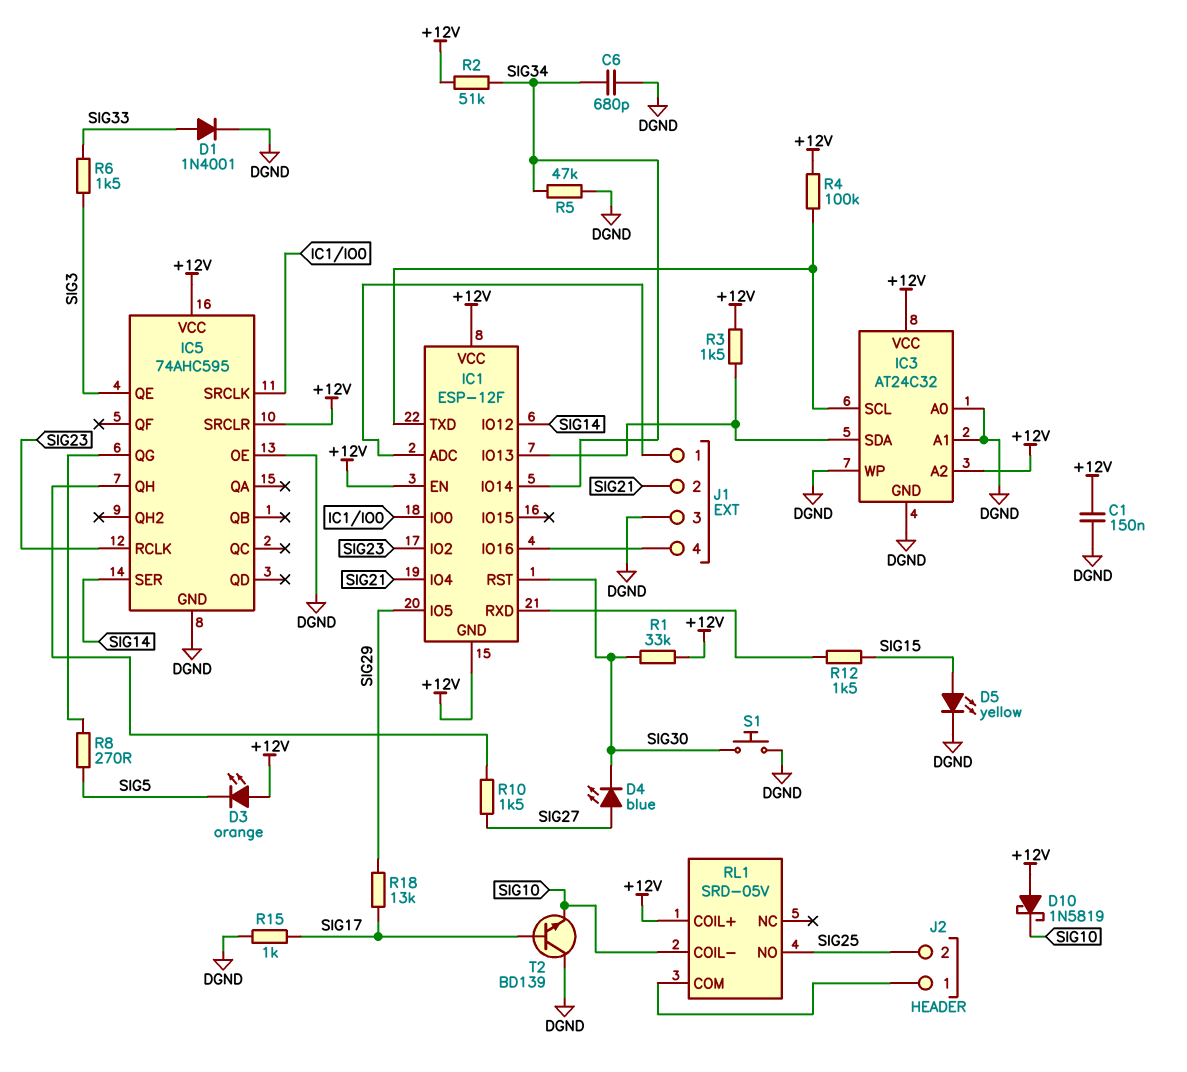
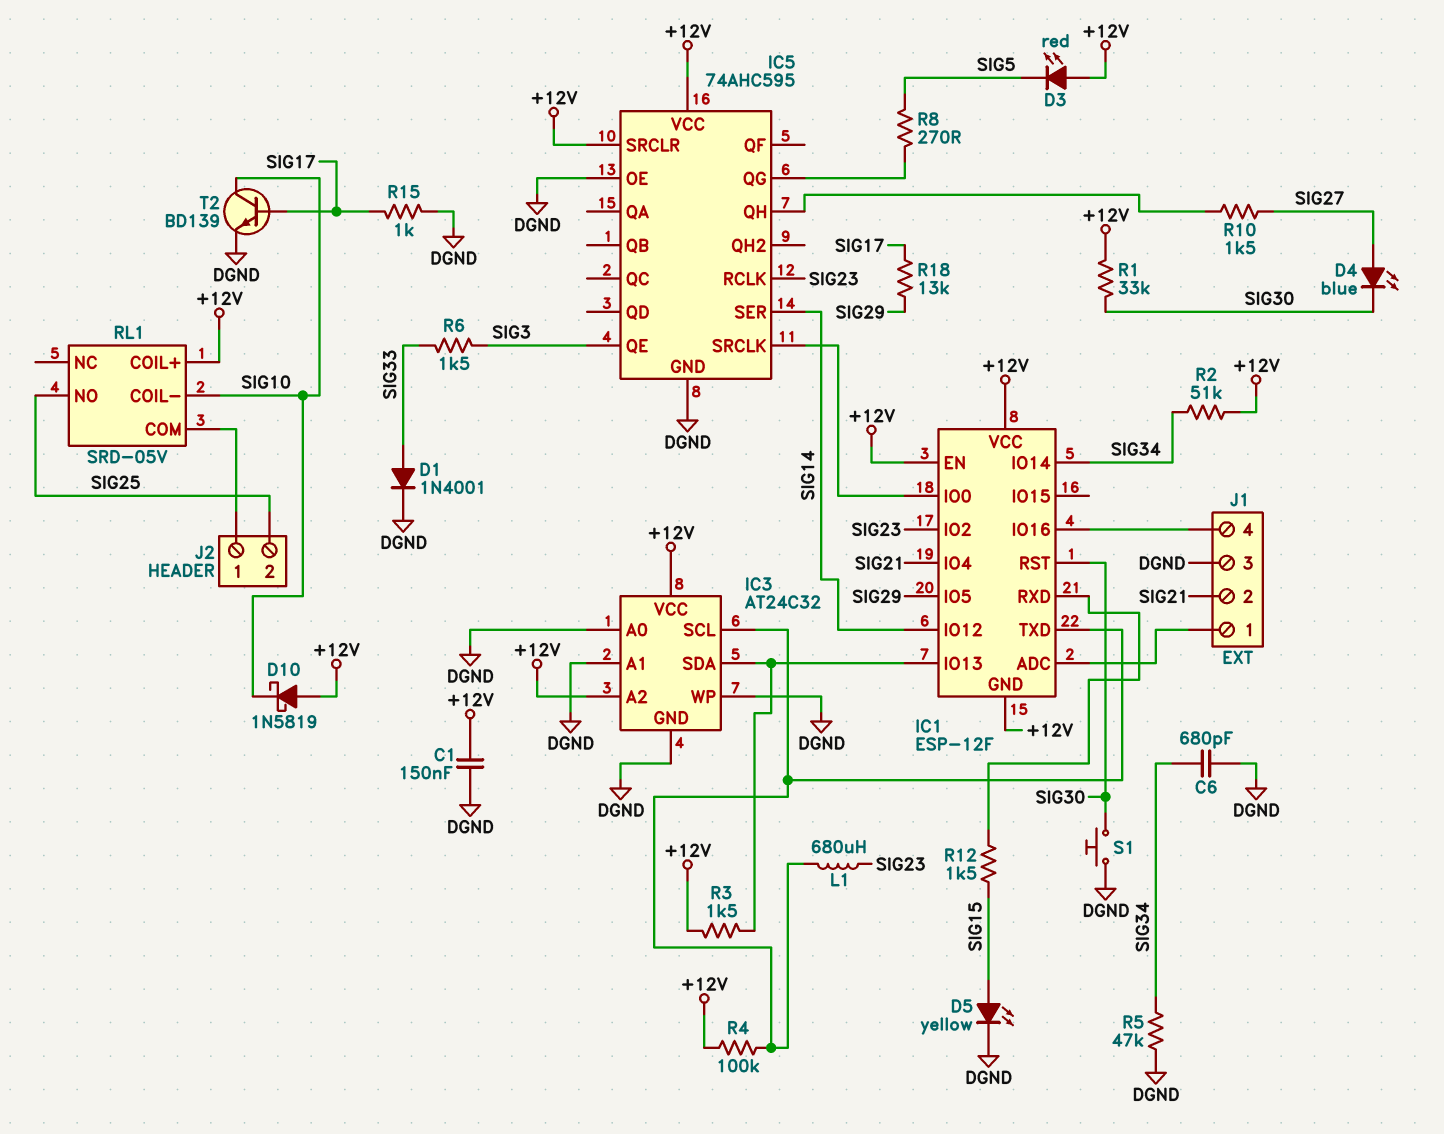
D3: LED orange (A +12V, K SIG5) -> LED red (A +12V, K SIG5)
L1: none -> 680uH (IC1/TXD, SIG23)
T2: NPN BD139 (B SIG17, C DGND, E SIG10) -> NPN BD139 (B SIG17, C SIG10, E DGND)

